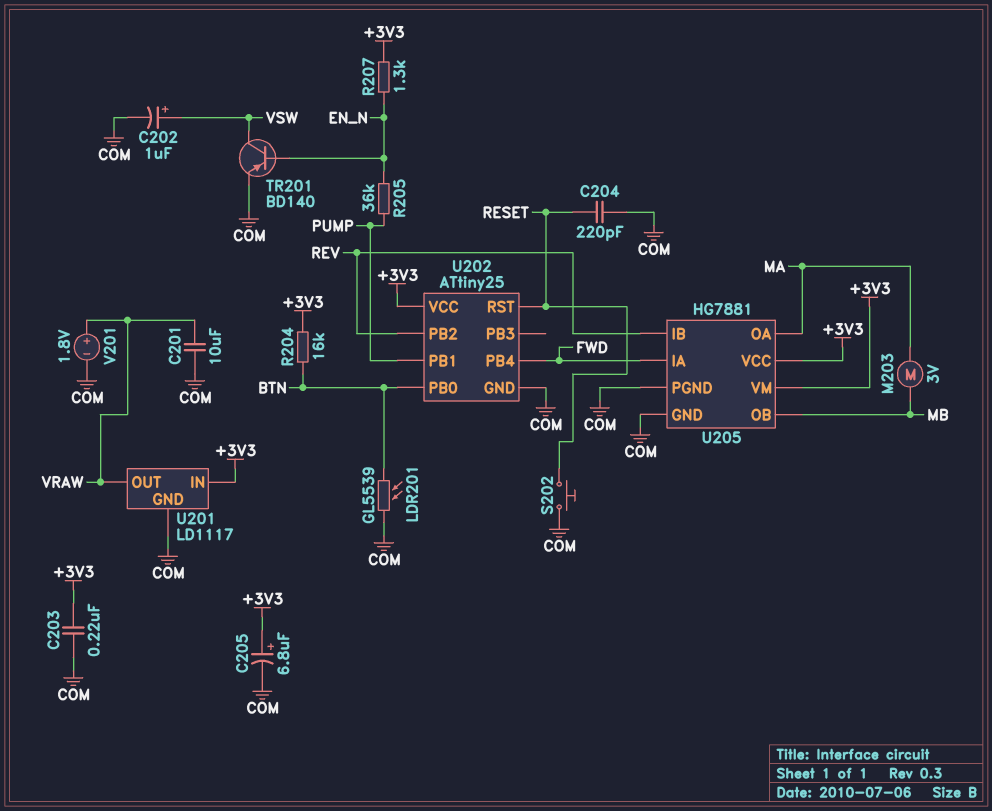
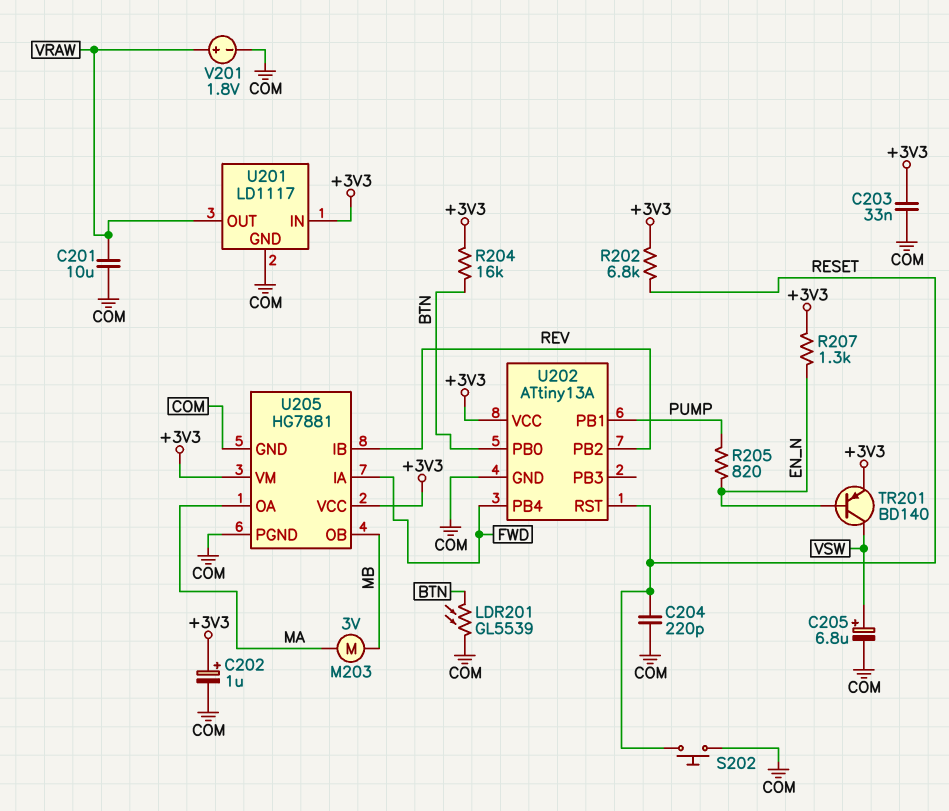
C202: 1uF (plus VSW, minus COM) -> 1uF (plus +3V3, minus COM)
C203: 220nF (+3V3, COM) -> 33nF (+3V3, COM)
C205: 6.8uF (plus +3V3, minus COM) -> 6.8uF (plus VSW, minus COM)
R202: none -> 6.8k (+3V3, RESET)
R205: 36k (EN_N, PUMP) -> 820 (EN_N, PUMP)
TR201: PNP BD140 (B EN_N, C VSW, E COM) -> PNP BD140 (B EN_N, C VSW, E +3V3)
U202: ATtiny25 -> ATtiny13A

